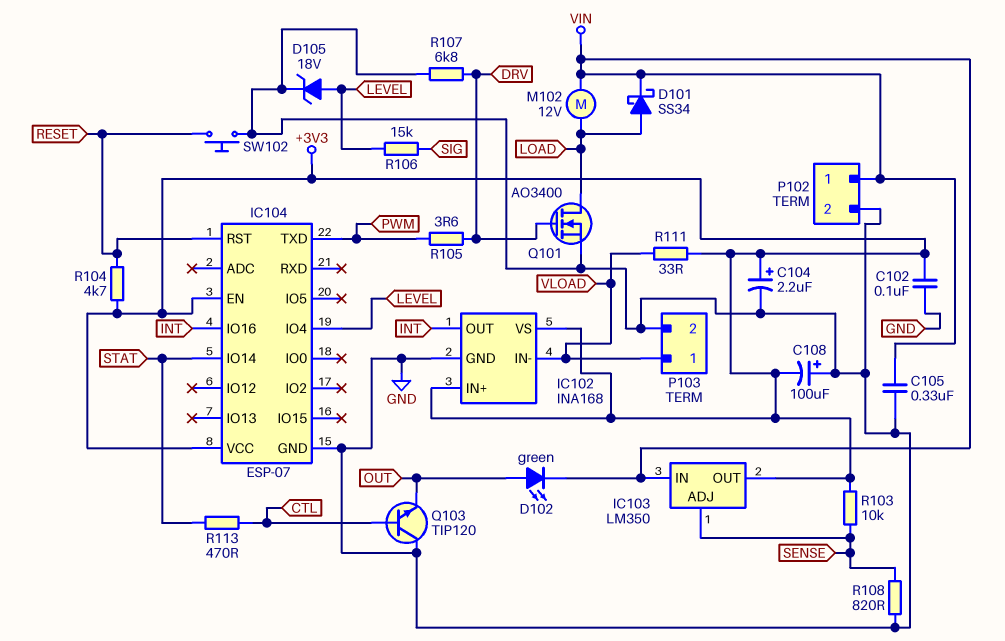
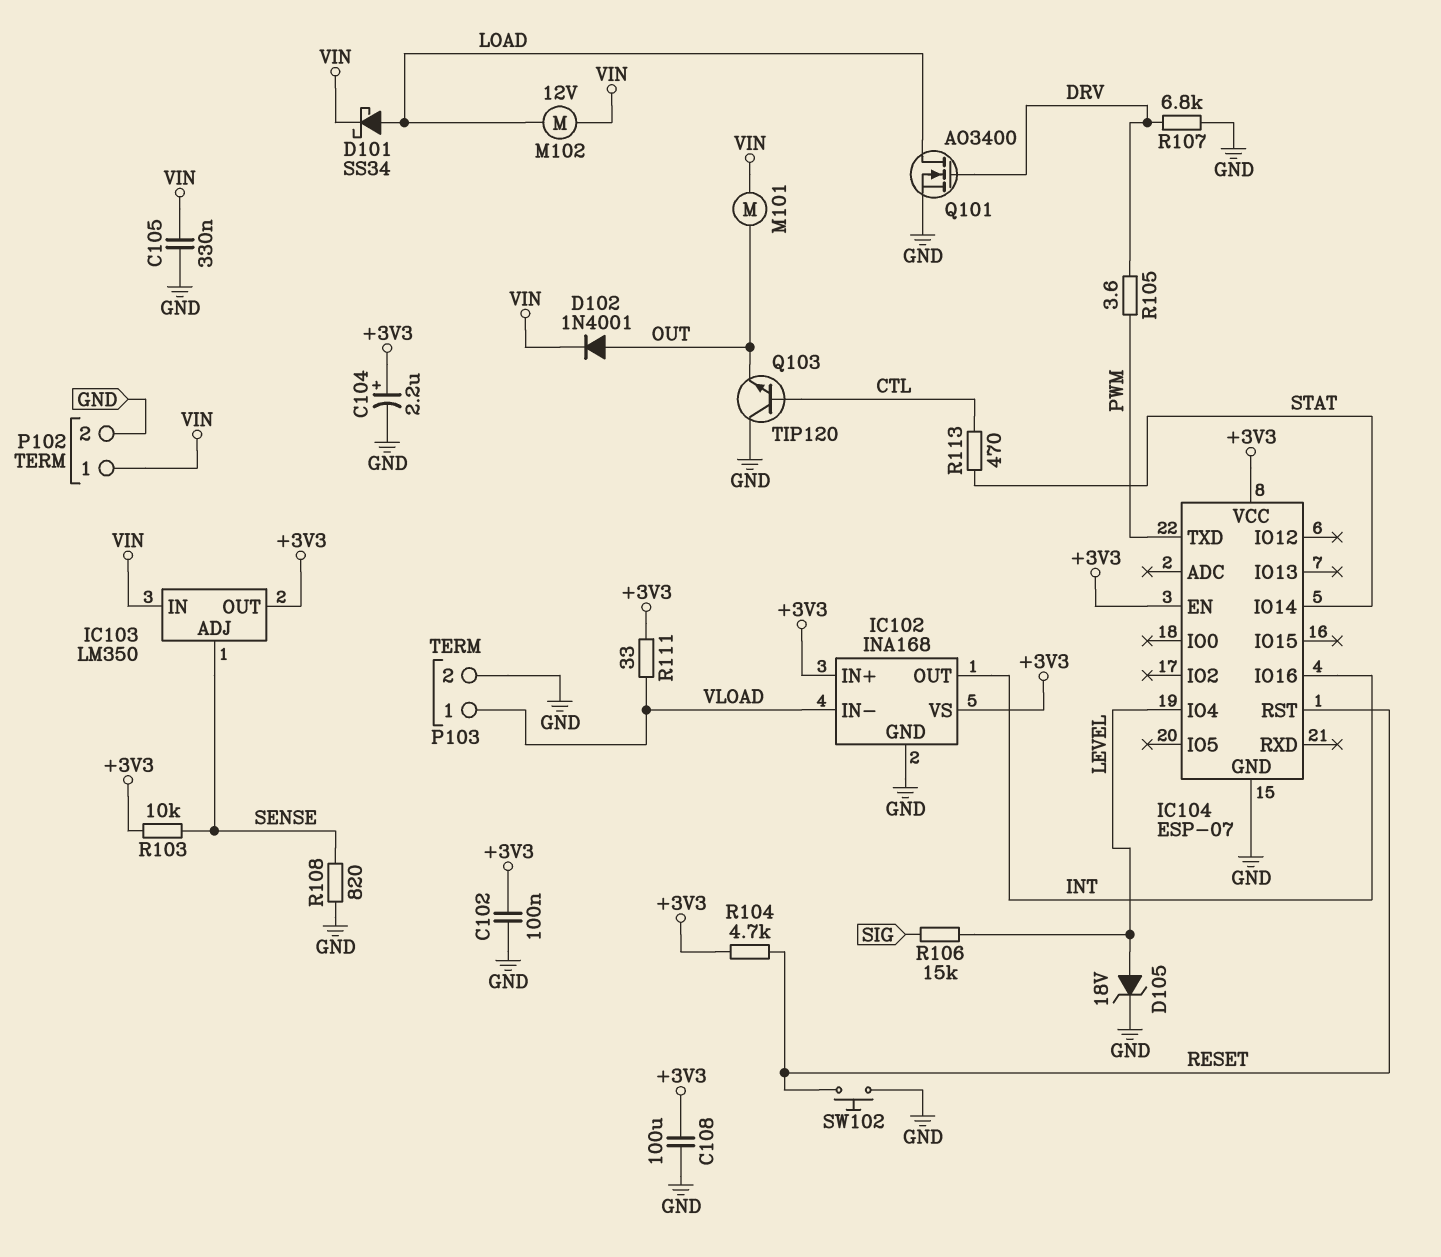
C108: 100uF (plus GND, minus +3V3) -> 100uF (+3V3, GND)
D102: LED green (A OUT, K VIN) -> diode 1N4001 (A OUT, K VIN)
M101: none -> motor (OUT, VIN)

